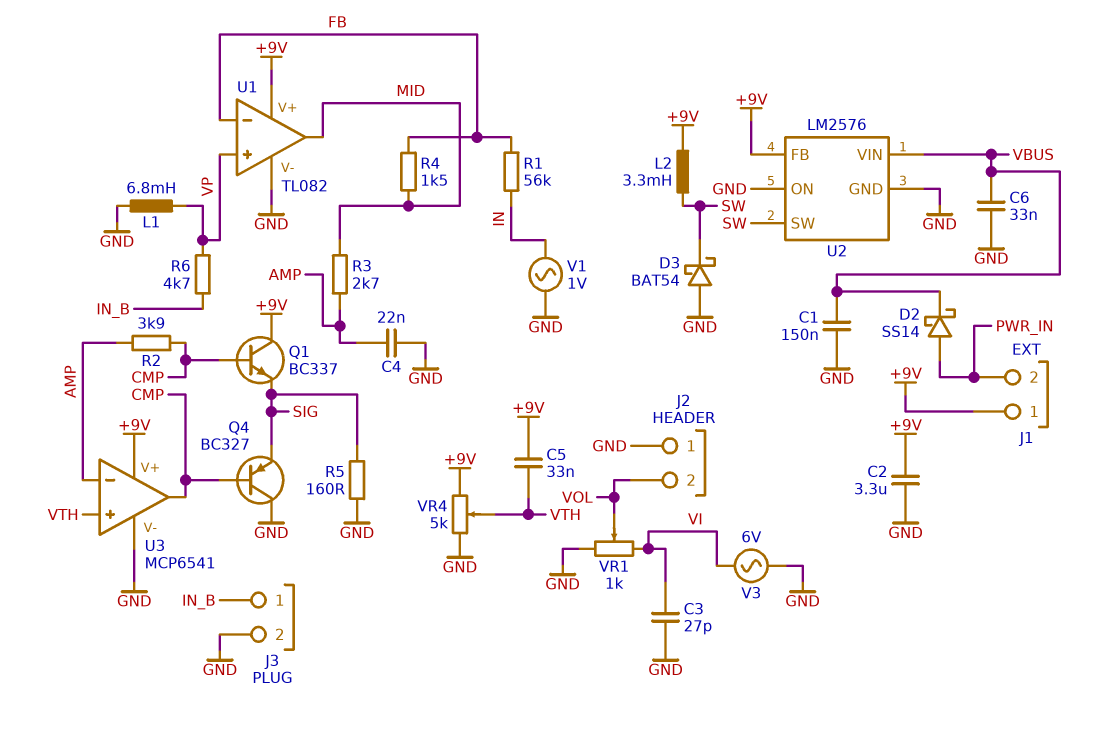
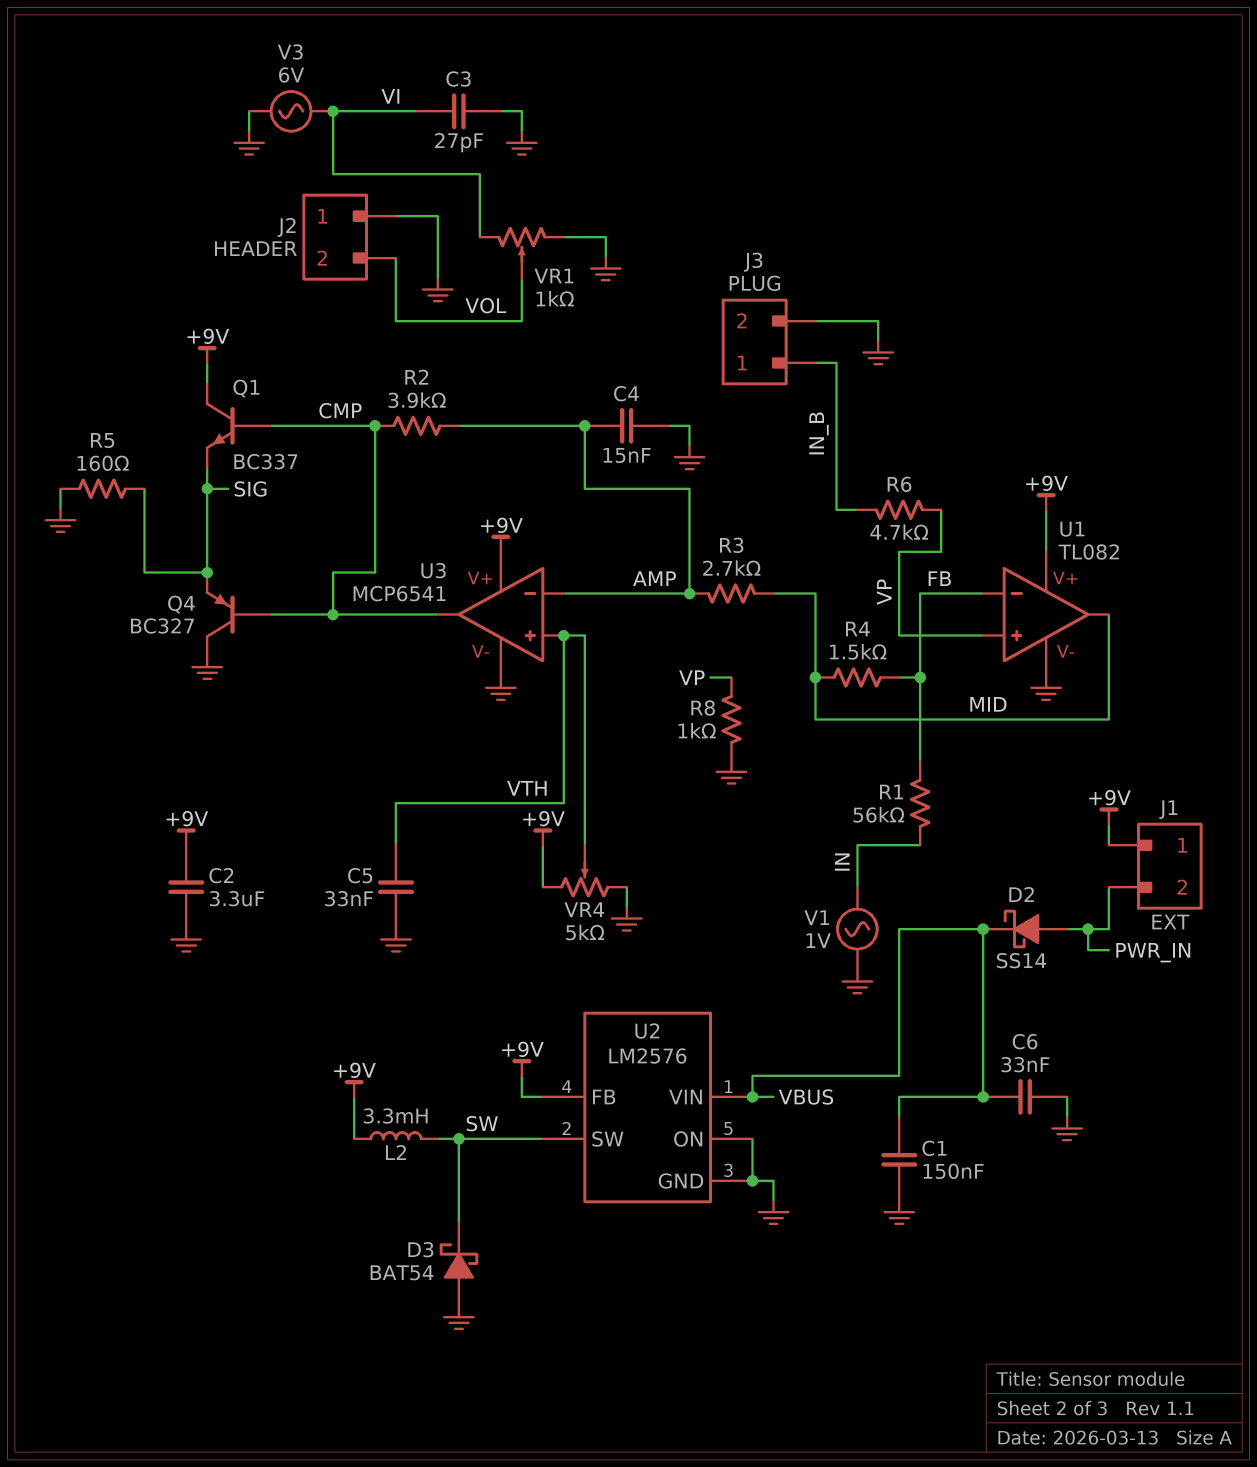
C4: 22nF (AMP, GND) -> 15nF (AMP, GND)
C5: 33nF (+9V, VTH) -> 33nF (GND, VTH)
L1: 6.8mH (GND, VP) -> none
R8: none -> 1k (GND, VP)

